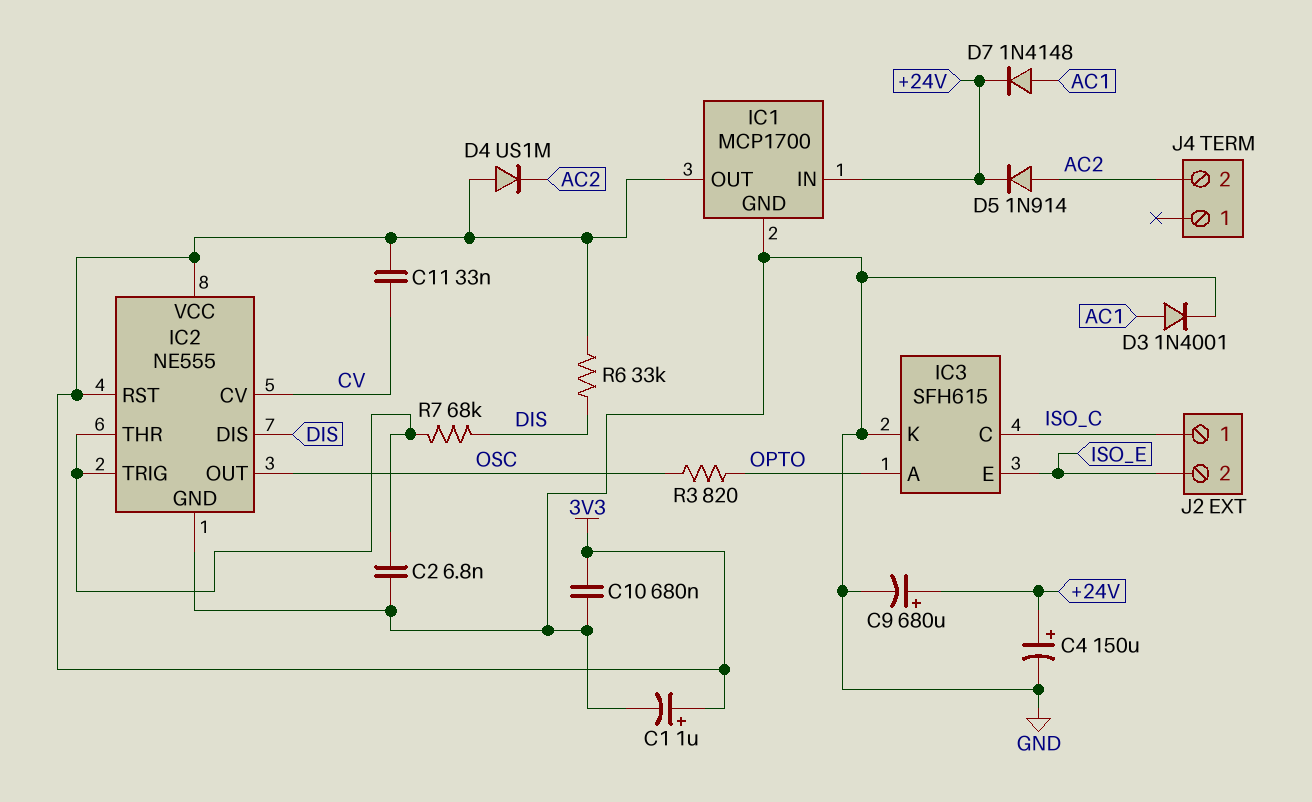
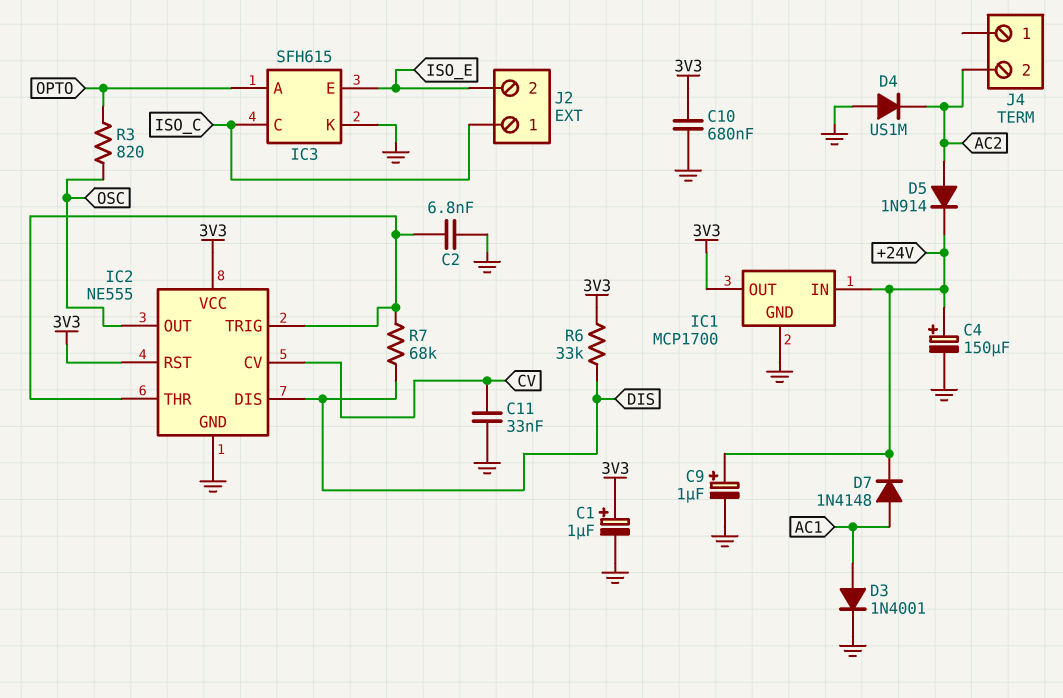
C9: 680uF (plus +24V, minus GND) -> 1uF (plus +24V, minus GND)
C11: 33nF (3V3, CV) -> 33nF (CV, GND)
D4: diode US1M (A 3V3, K AC2) -> diode US1M (A GND, K AC2)

